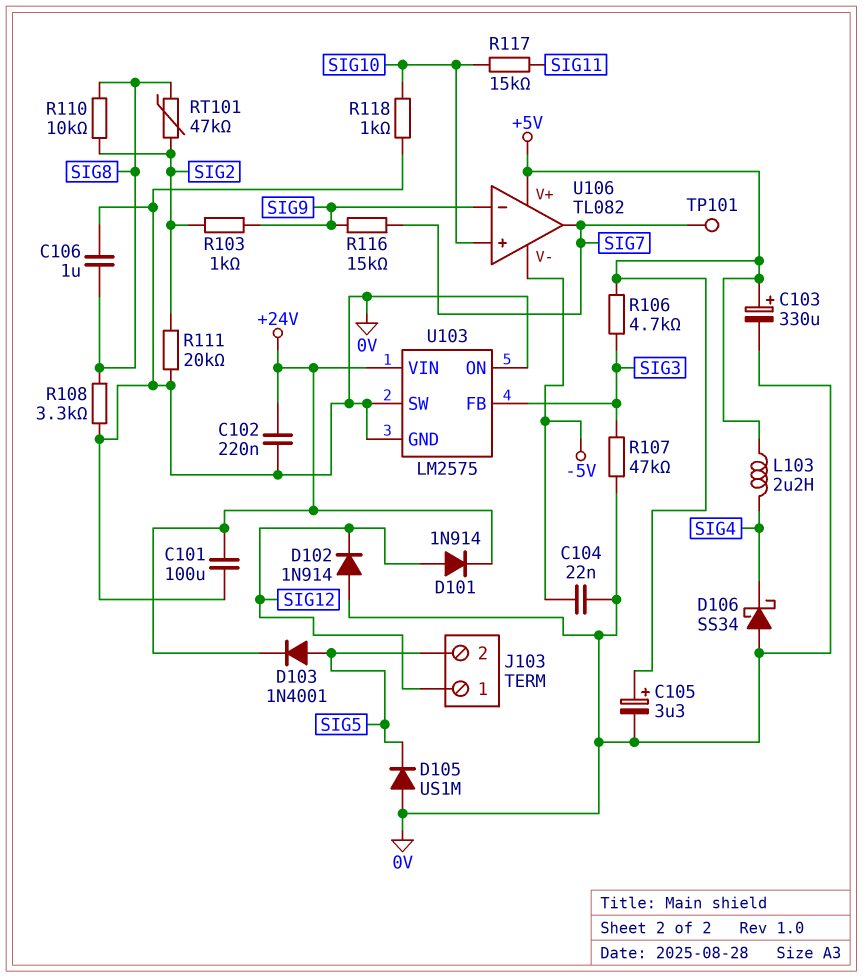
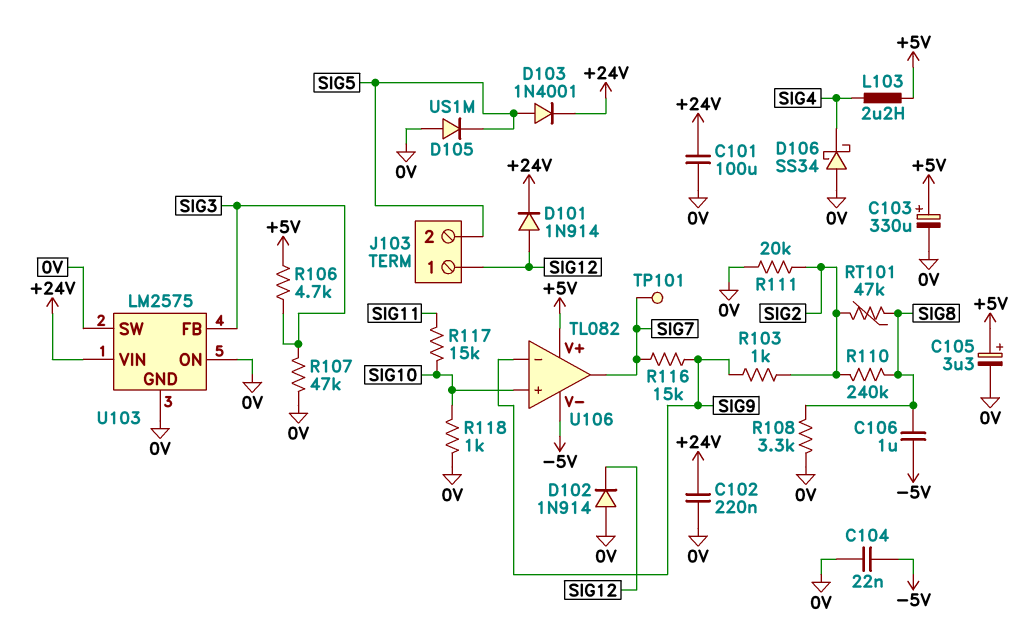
C106: 1uF (0V, SIG8) -> 1uF (-5V, SIG8)
R110: 10k (SIG2, SIG8) -> 240k (SIG2, SIG8)

